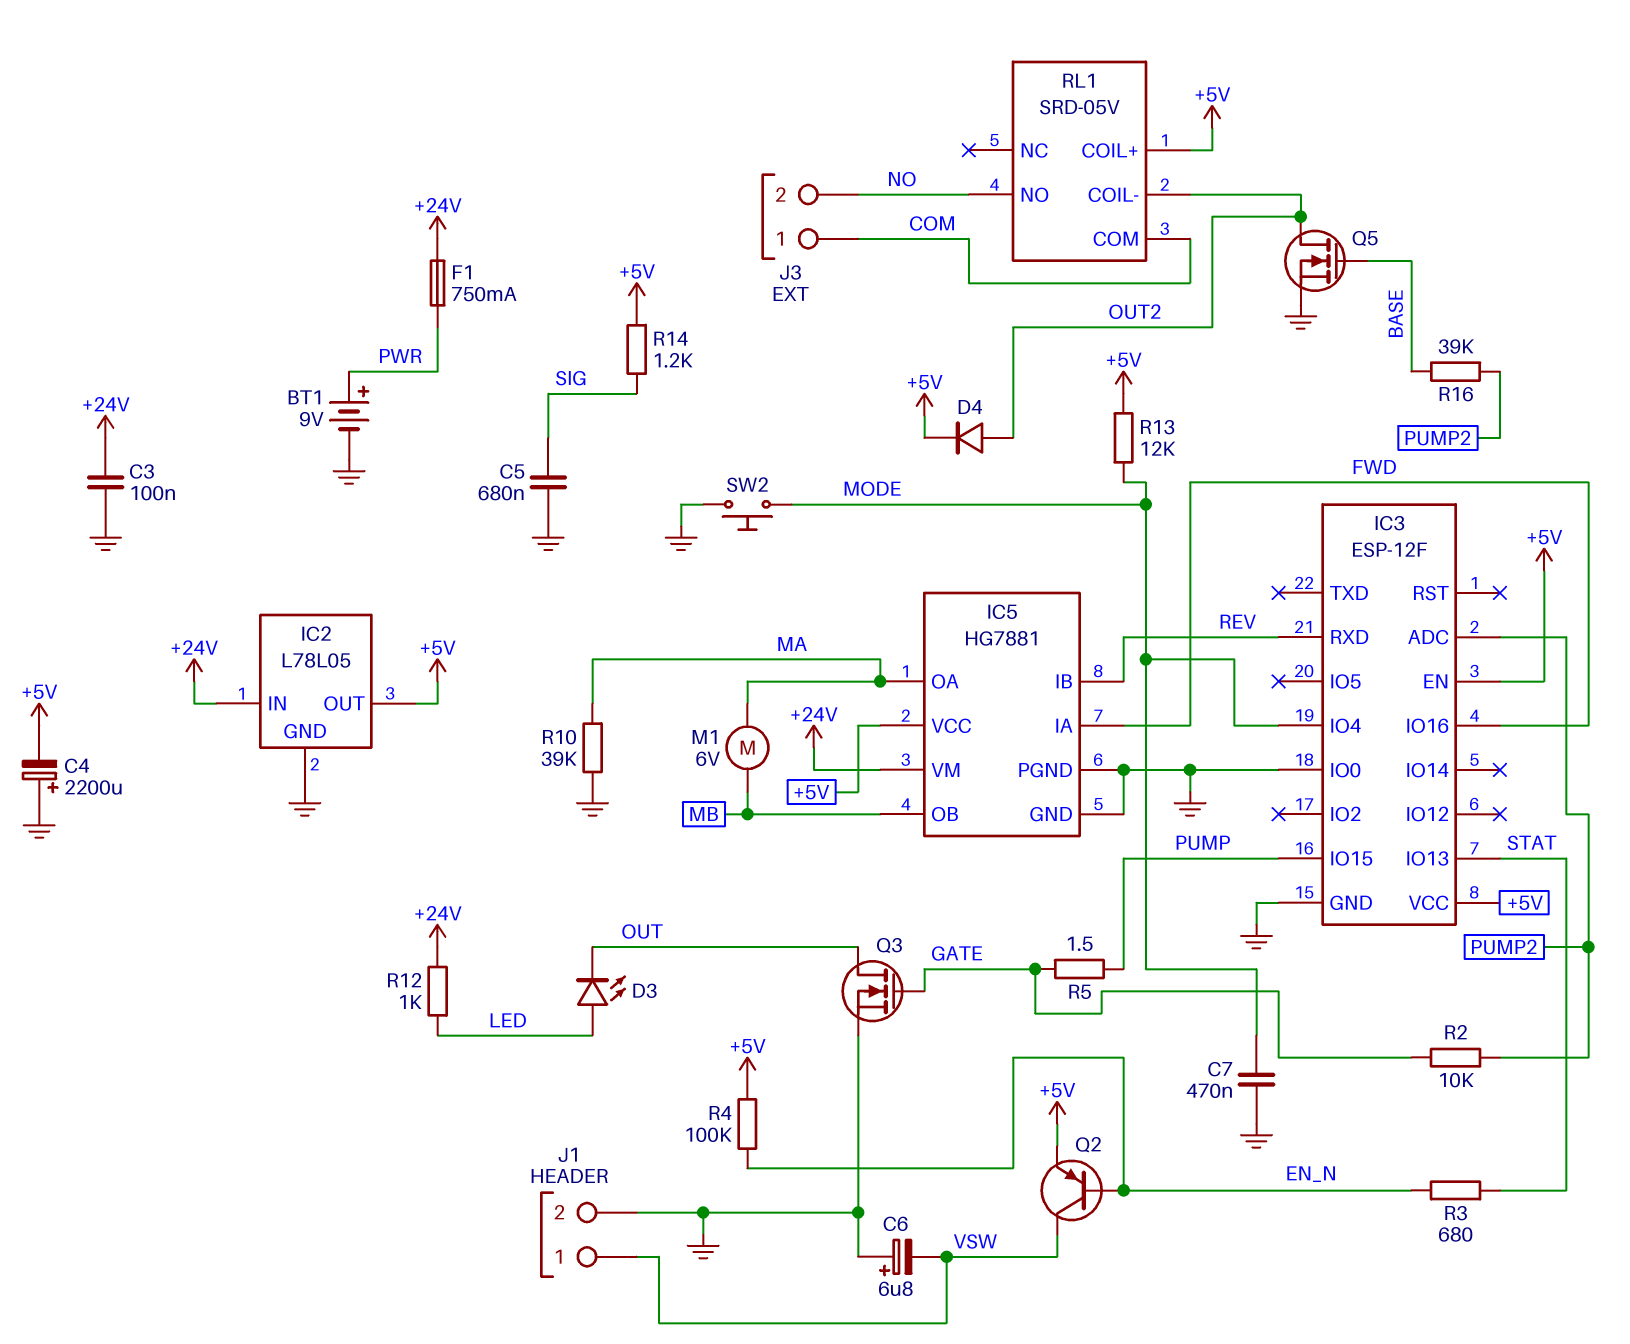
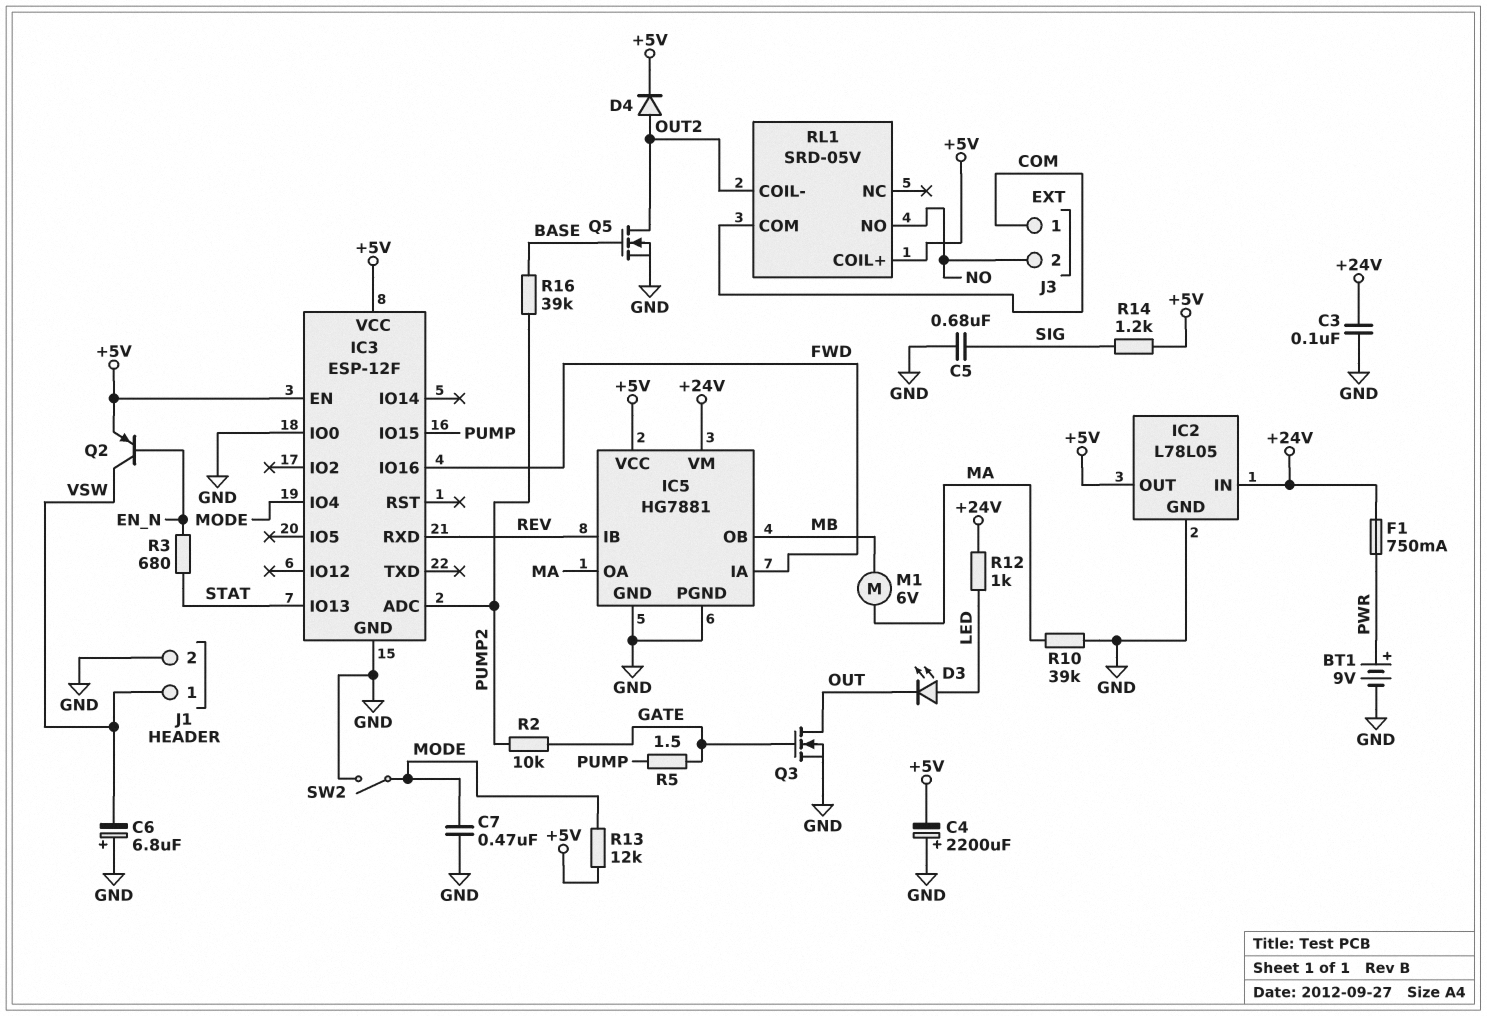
R4: 100k (+5V, EN_N) -> none
SW2: button (GND, MODE) -> switch (GND, MODE)

